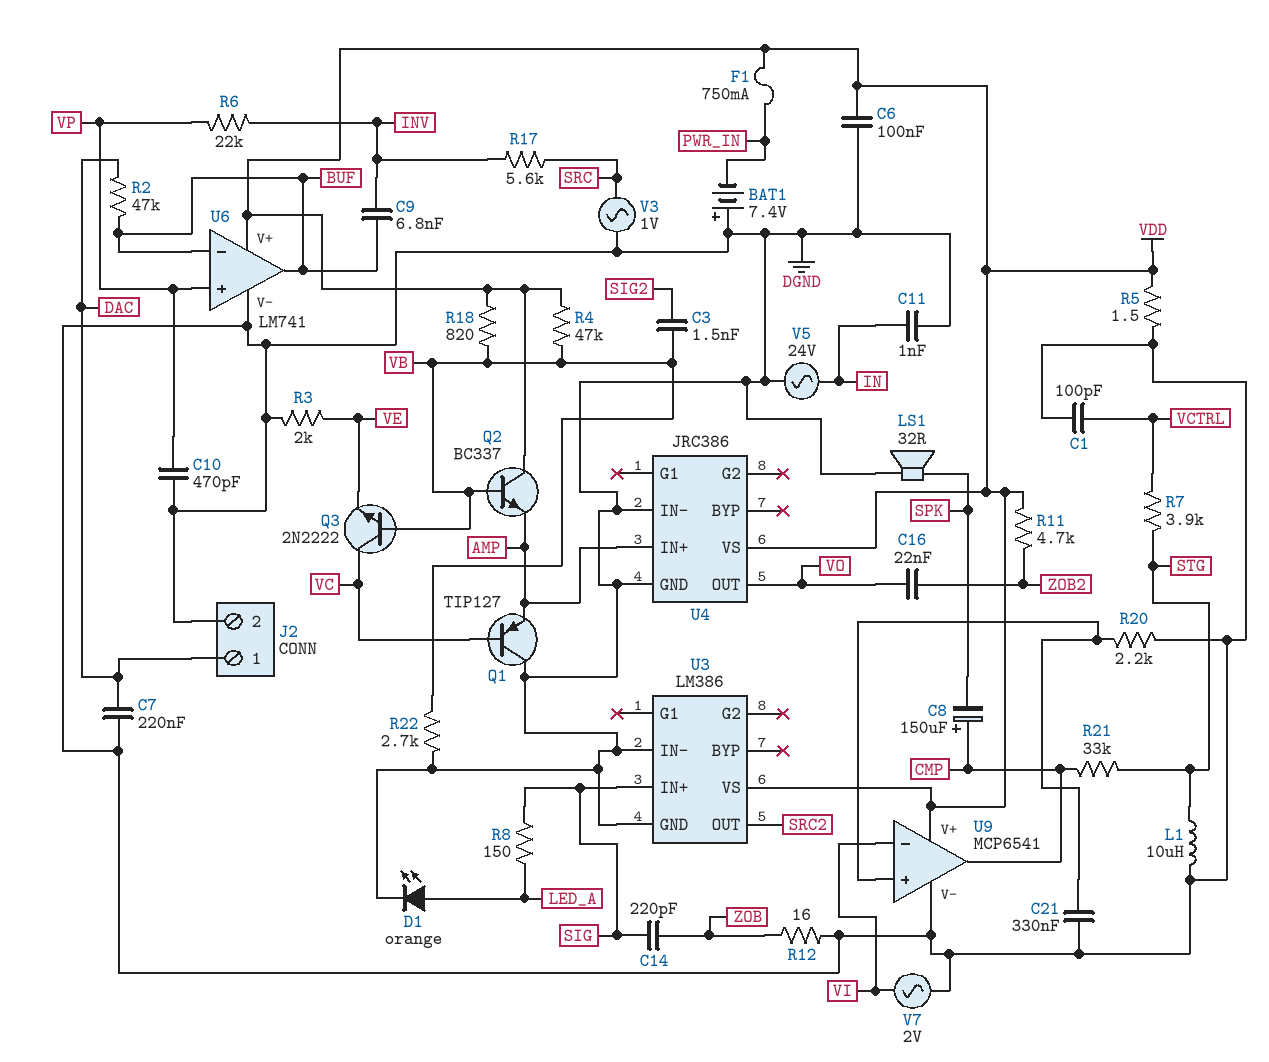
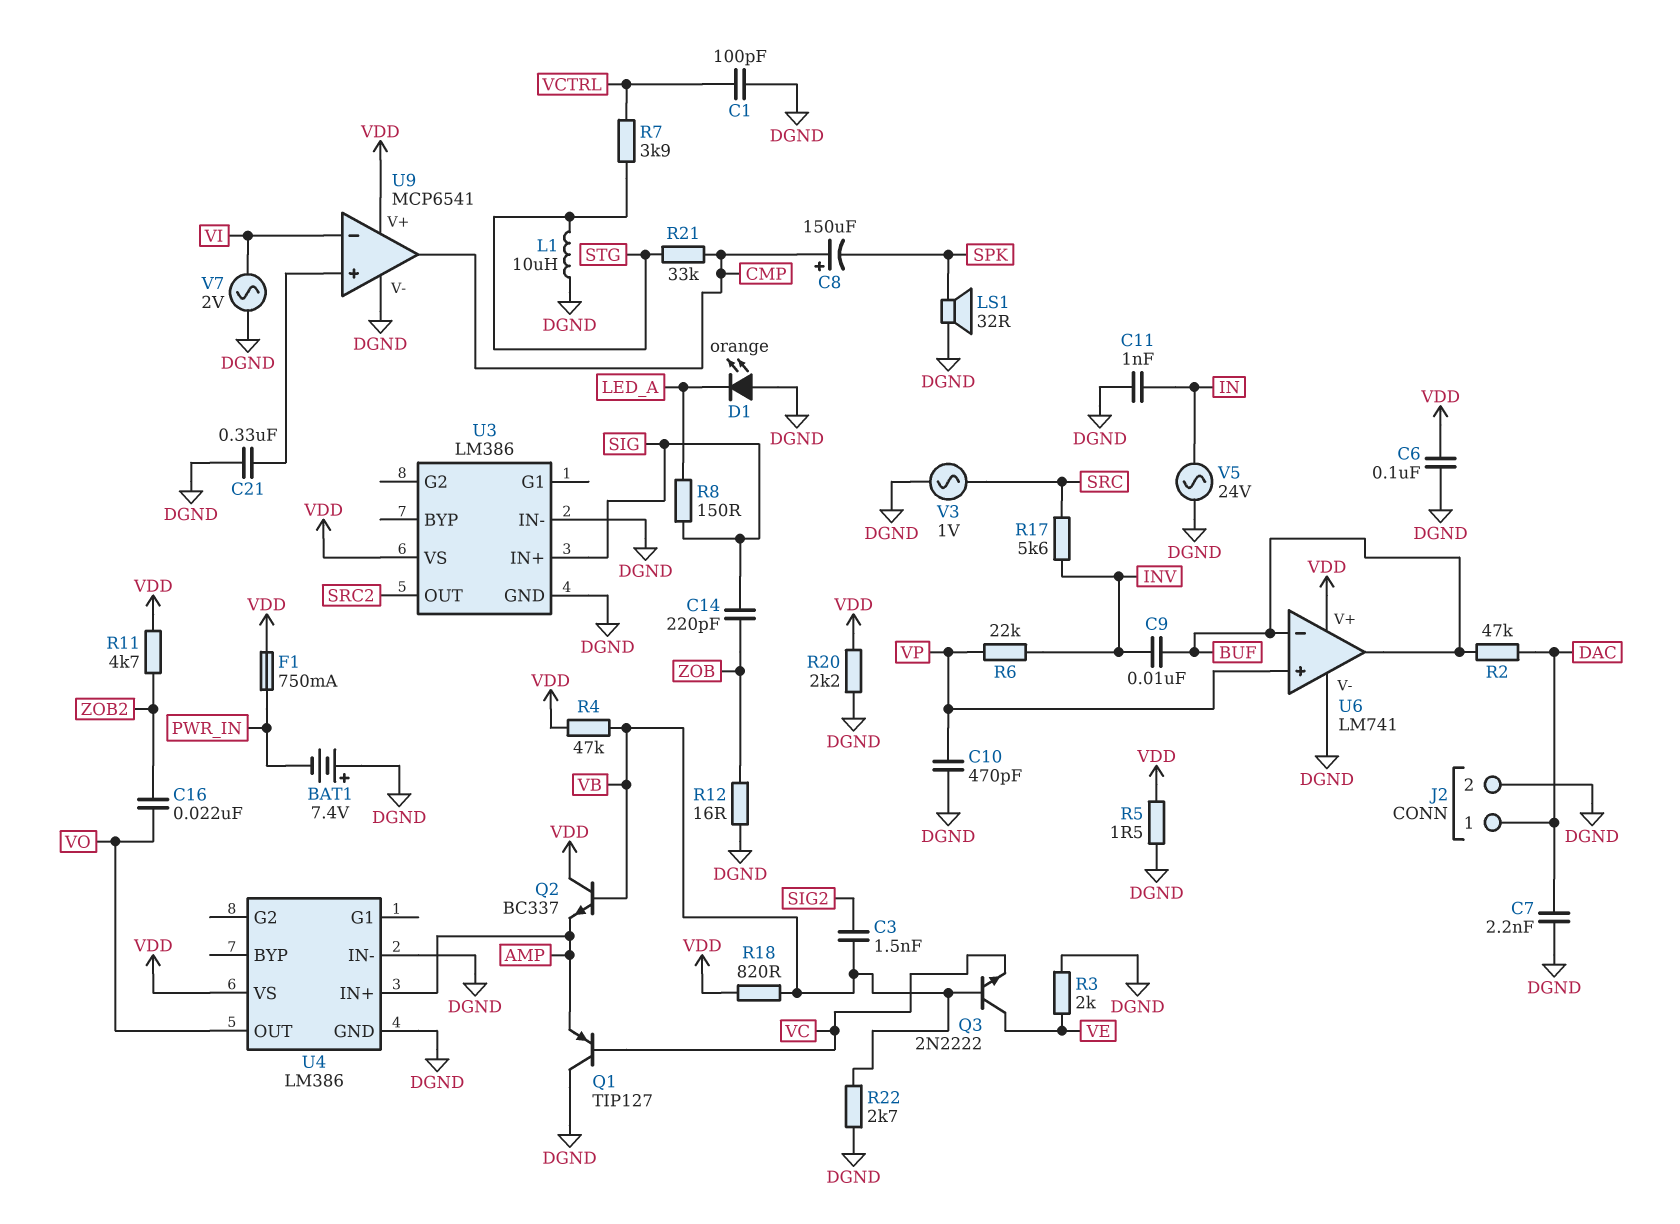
C7: 220nF (DAC, DGND) -> 2.2nF (DAC, DGND)
C9: 6.8nF (BUF, INV) -> 10nF (BUF, INV)
D1: LED orange (A LED_A, K DGND) -> LED orange (A DGND, K LED_A)
Q3: NPN 2N2222 (B VB, C VC, E VE) -> NPN 2N2222 (B VB, C VE, E VC)
R20: 2.2k (DGND, U9/in+) -> 2.2k (DGND, VDD)
U4: JRC386 -> LM386

